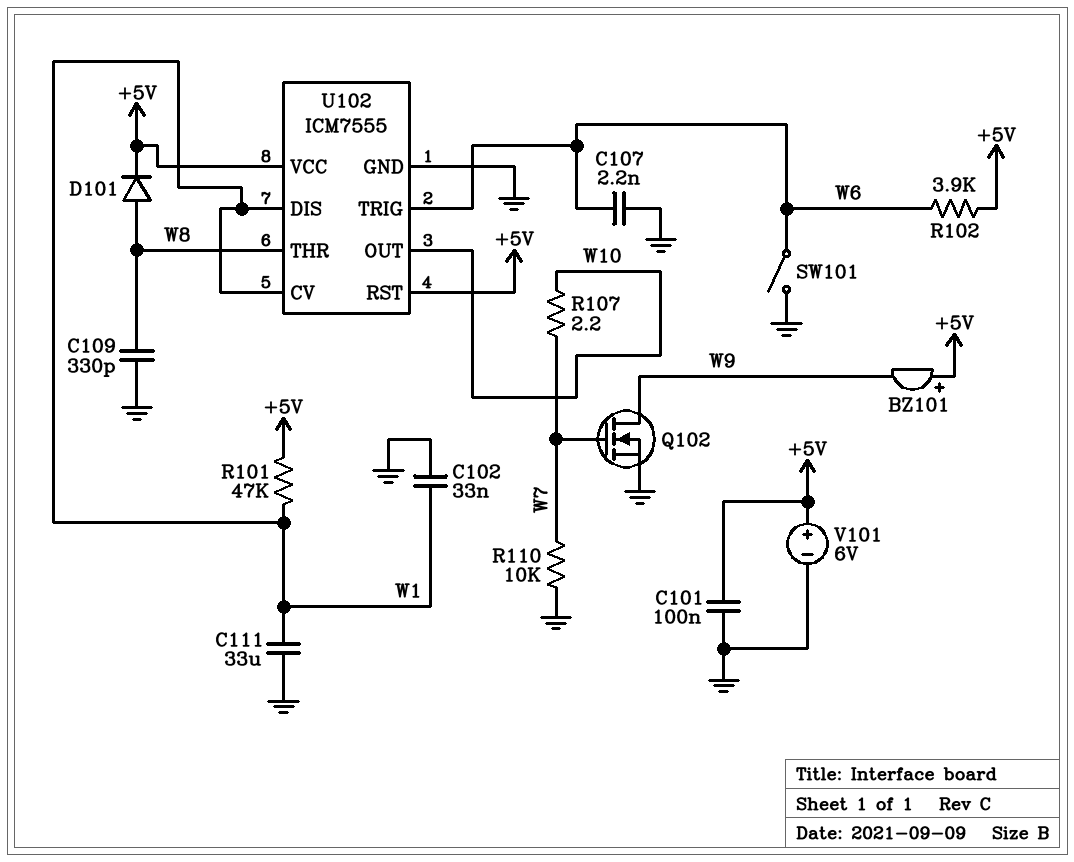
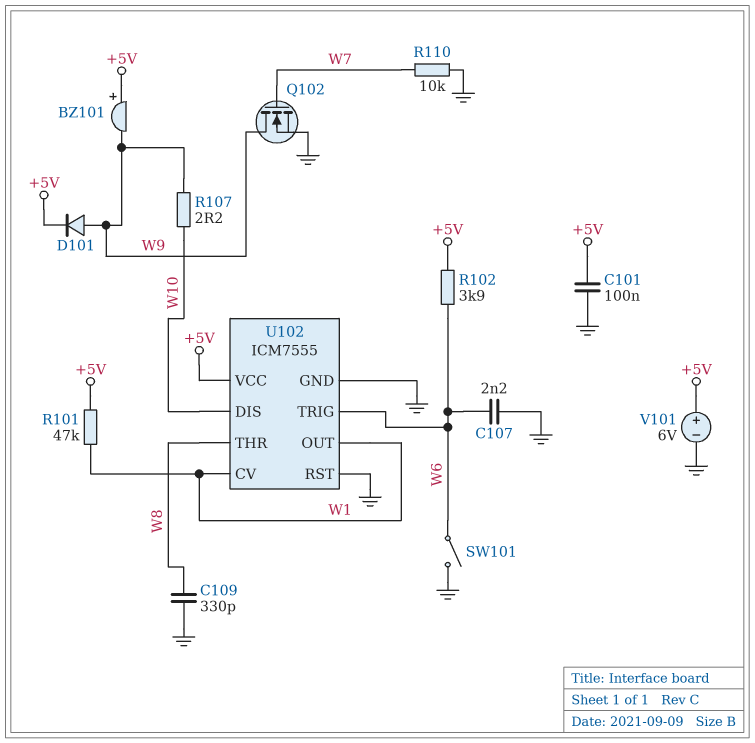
C102: 33nF (GND, W1) -> none
C111: 33uF (GND, W1) -> none
D101: diode (A W8, K +5V) -> diode (A W9, K +5V)
R107: 2.2 (W7, W10) -> 2.2 (W9, W10)
U102 pin DIS: W1 -> W10
U102 pin OUT: W10 -> W1
U102 pin RST: +5V -> GND

